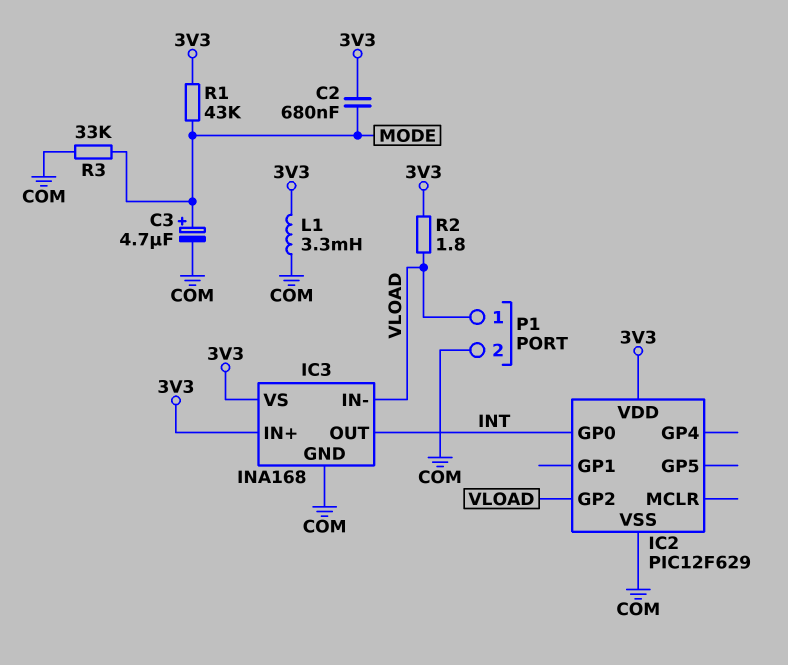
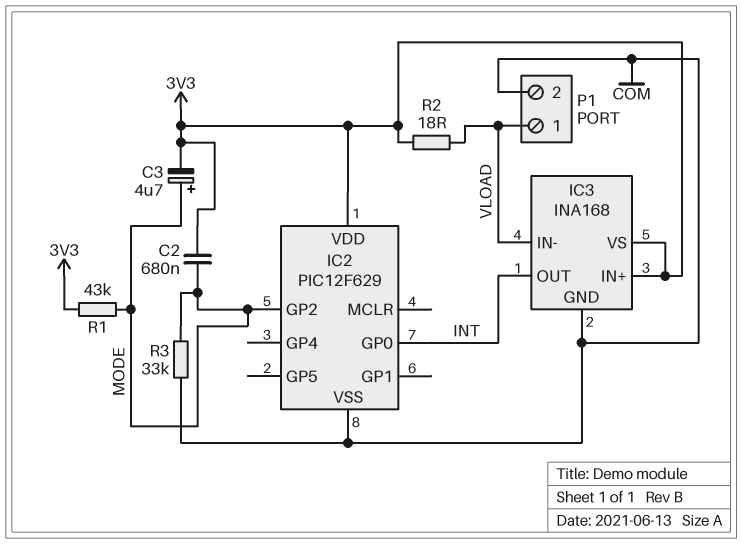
C3: 4.7uF (plus MODE, minus COM) -> 4.7uF (plus MODE, minus 3V3)
IC2 pin GP2: VLOAD -> MODE
L1: 3.3mH (3V3, COM) -> none
R2: 1.8 (3V3, VLOAD) -> 18 (3V3, VLOAD)

